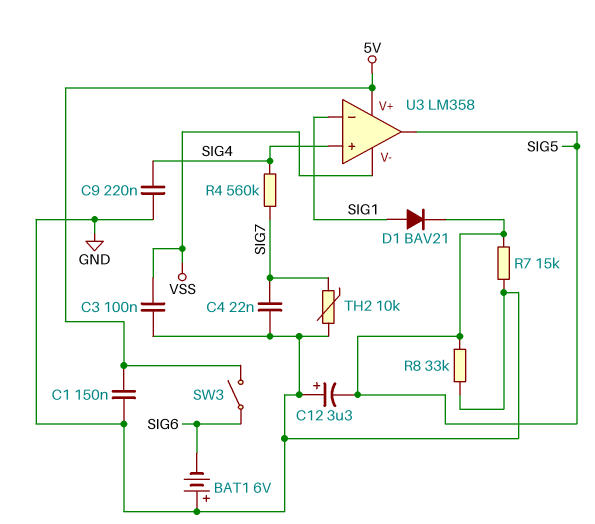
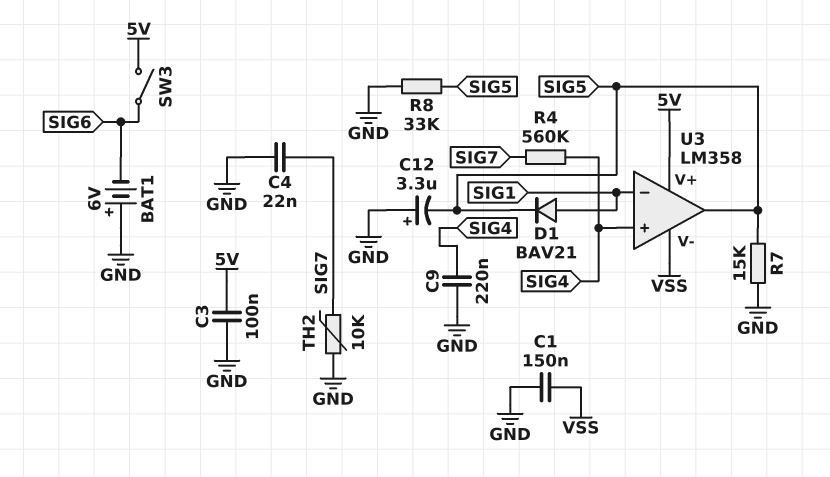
C1: 150nF (5V, GND) -> 150nF (GND, VSS)
C3: 100nF (GND, VSS) -> 100nF (5V, GND)

